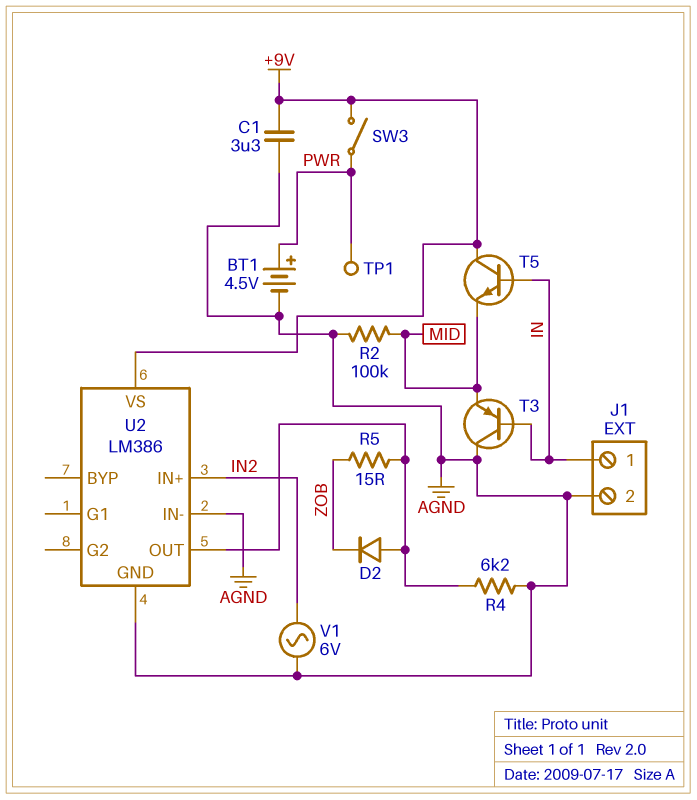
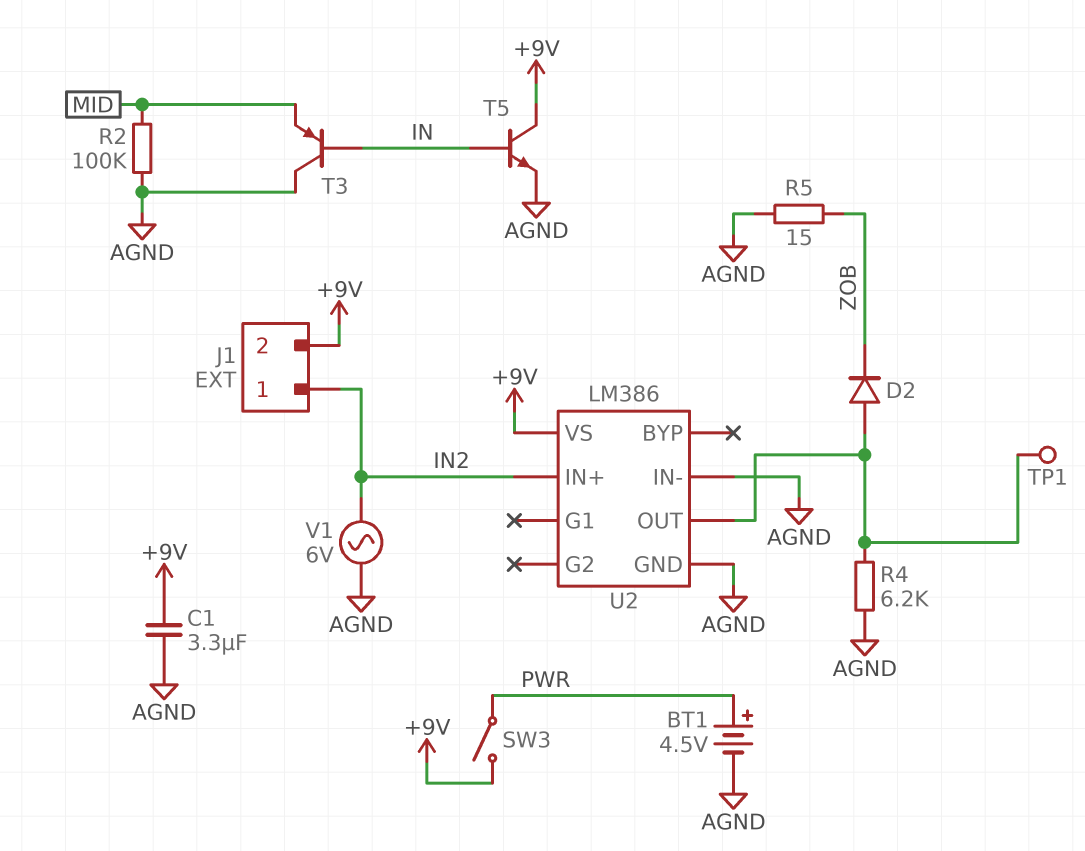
J1 pin 1: IN -> IN2
J1 pin 2: AGND -> +9V
R5: 15 (U2/OUT, ZOB) -> 15 (AGND, ZOB)
T5: NPN (B IN, C +9V, E MID) -> NPN (B IN, C +9V, E AGND)
TP1: test point (PWR) -> test point (U2/OUT)

